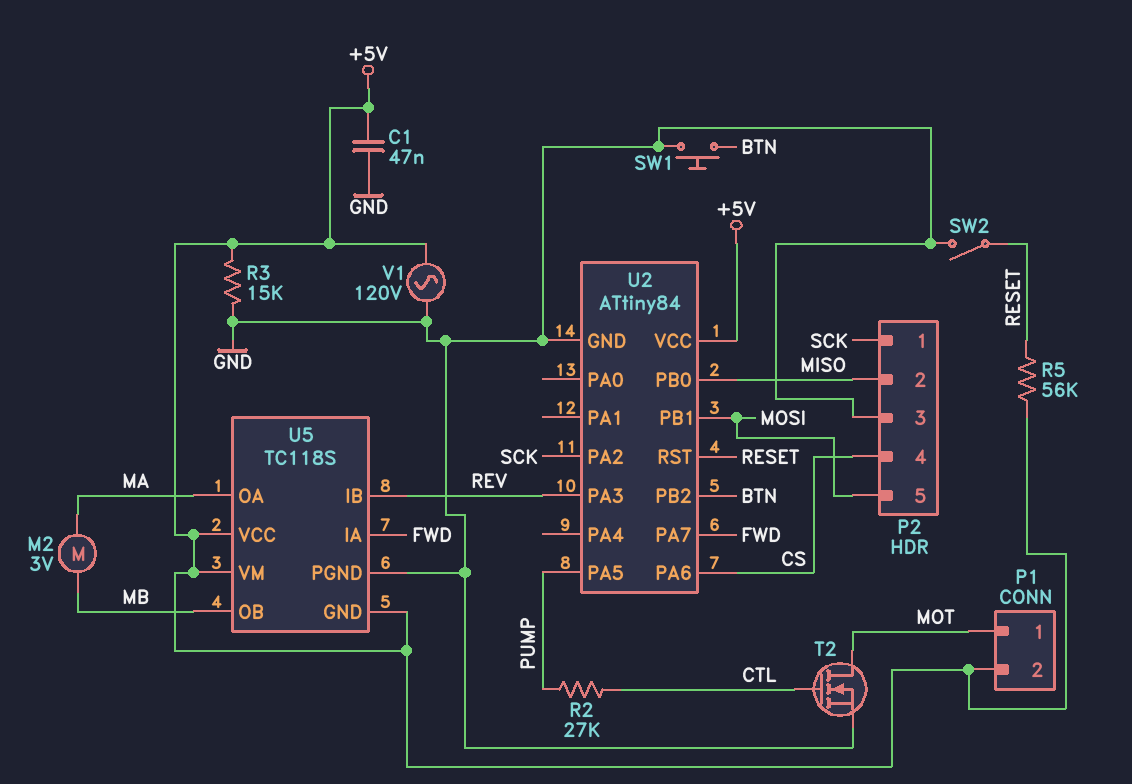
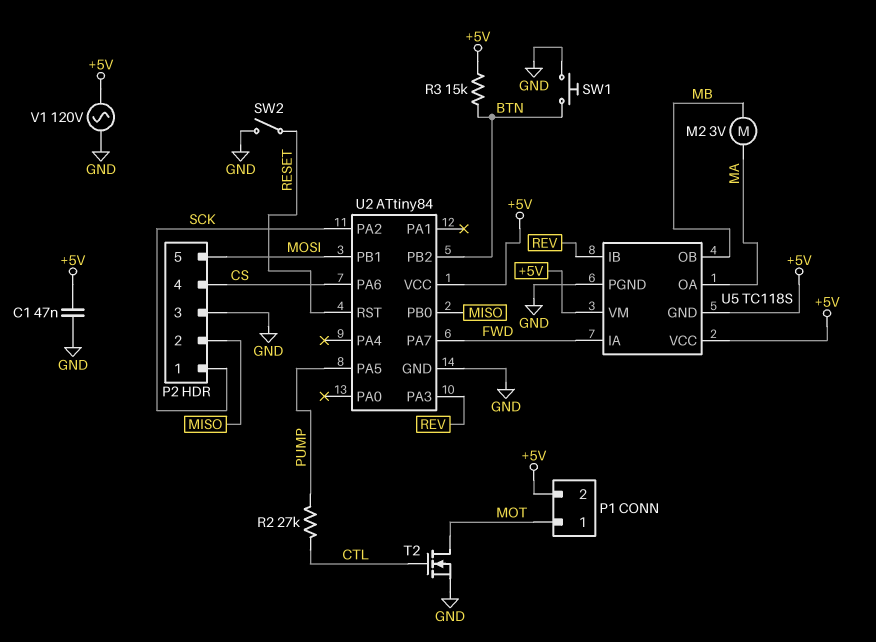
R3: 15k (+5V, GND) -> 15k (+5V, BTN)
R5: 56k (+5V, RESET) -> none

